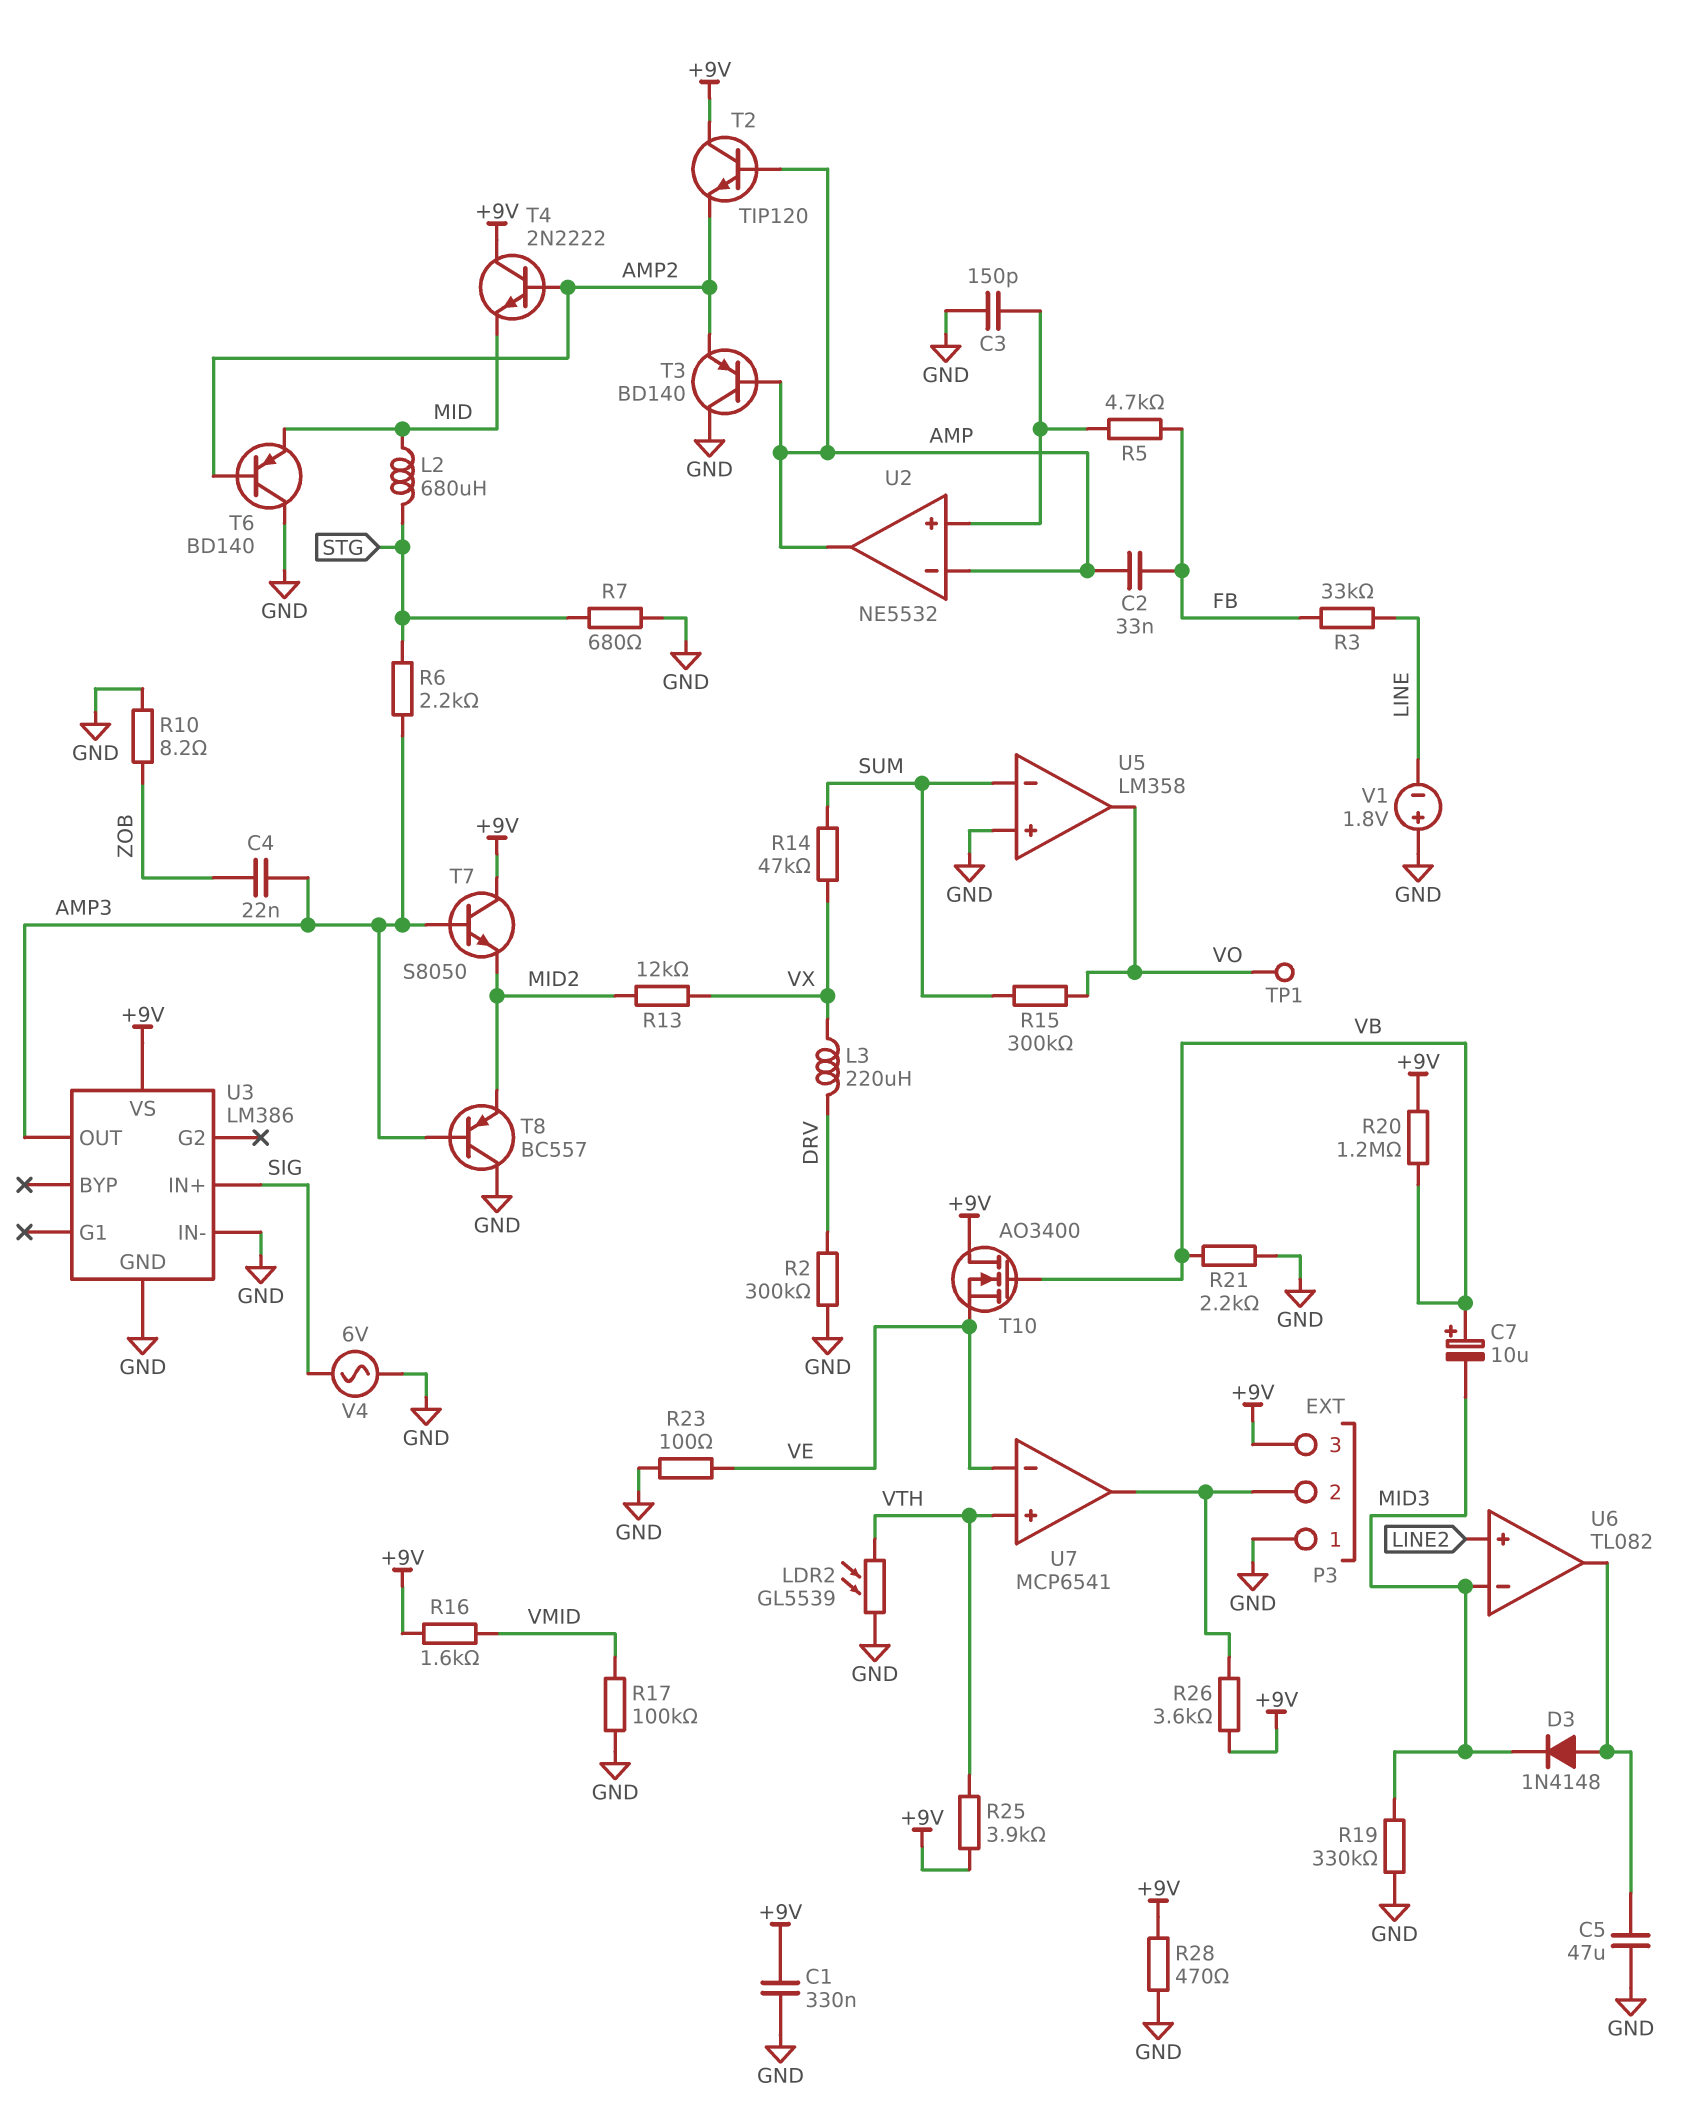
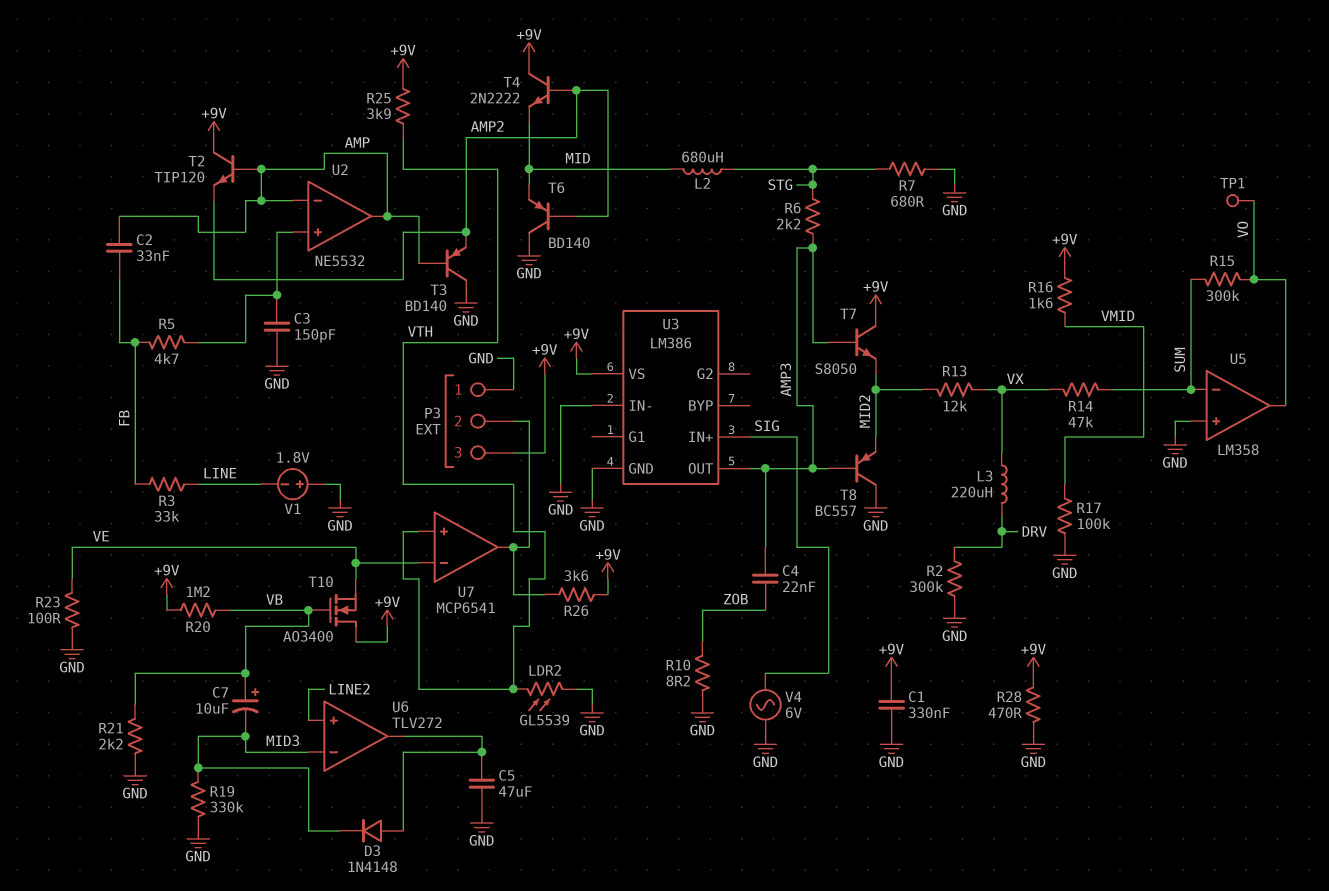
U6: TL082 -> TLV272

